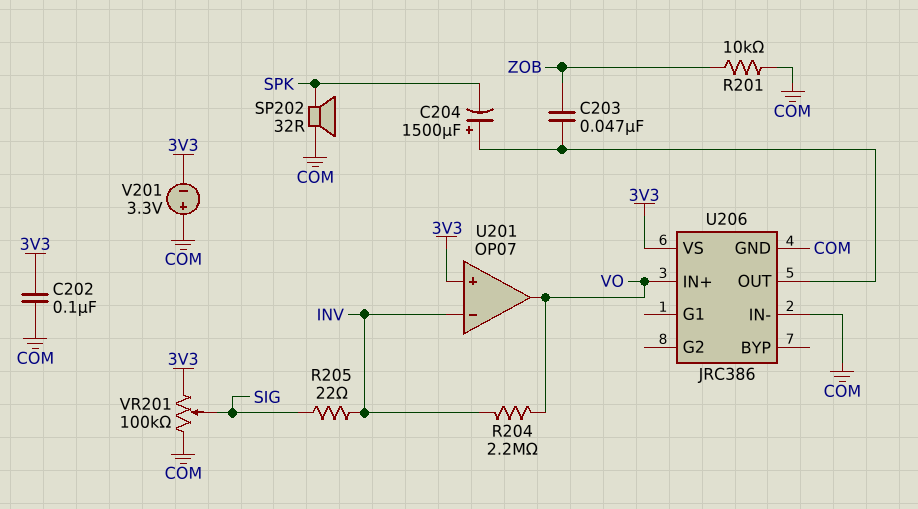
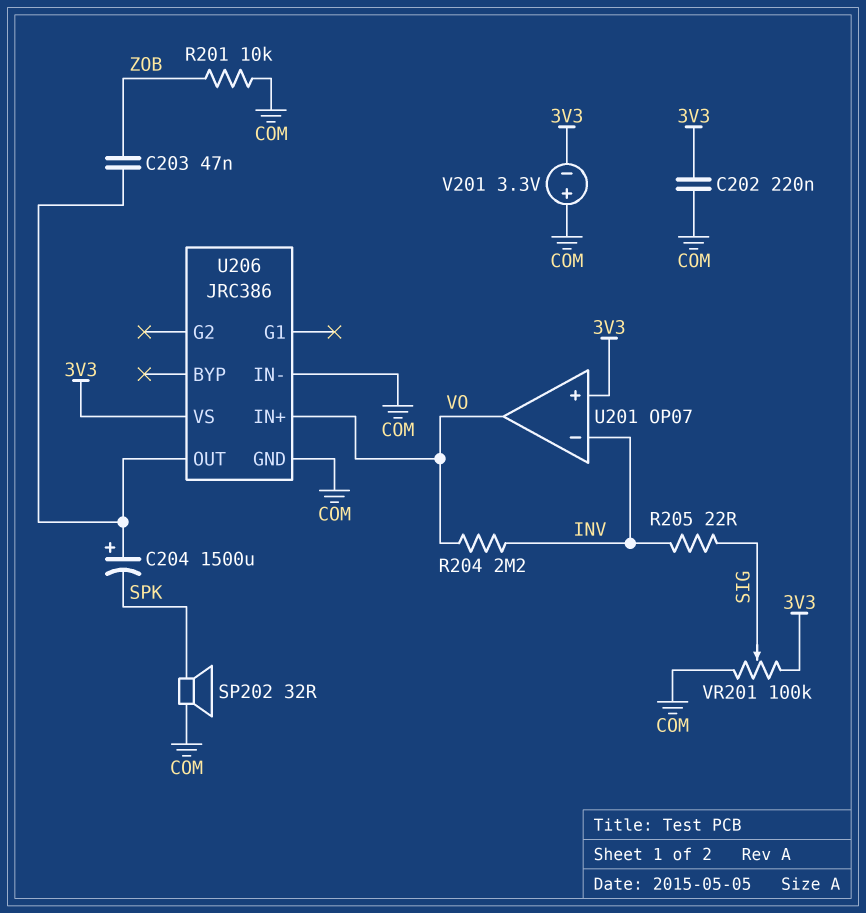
C202: 100nF (3V3, COM) -> 220nF (3V3, COM)

